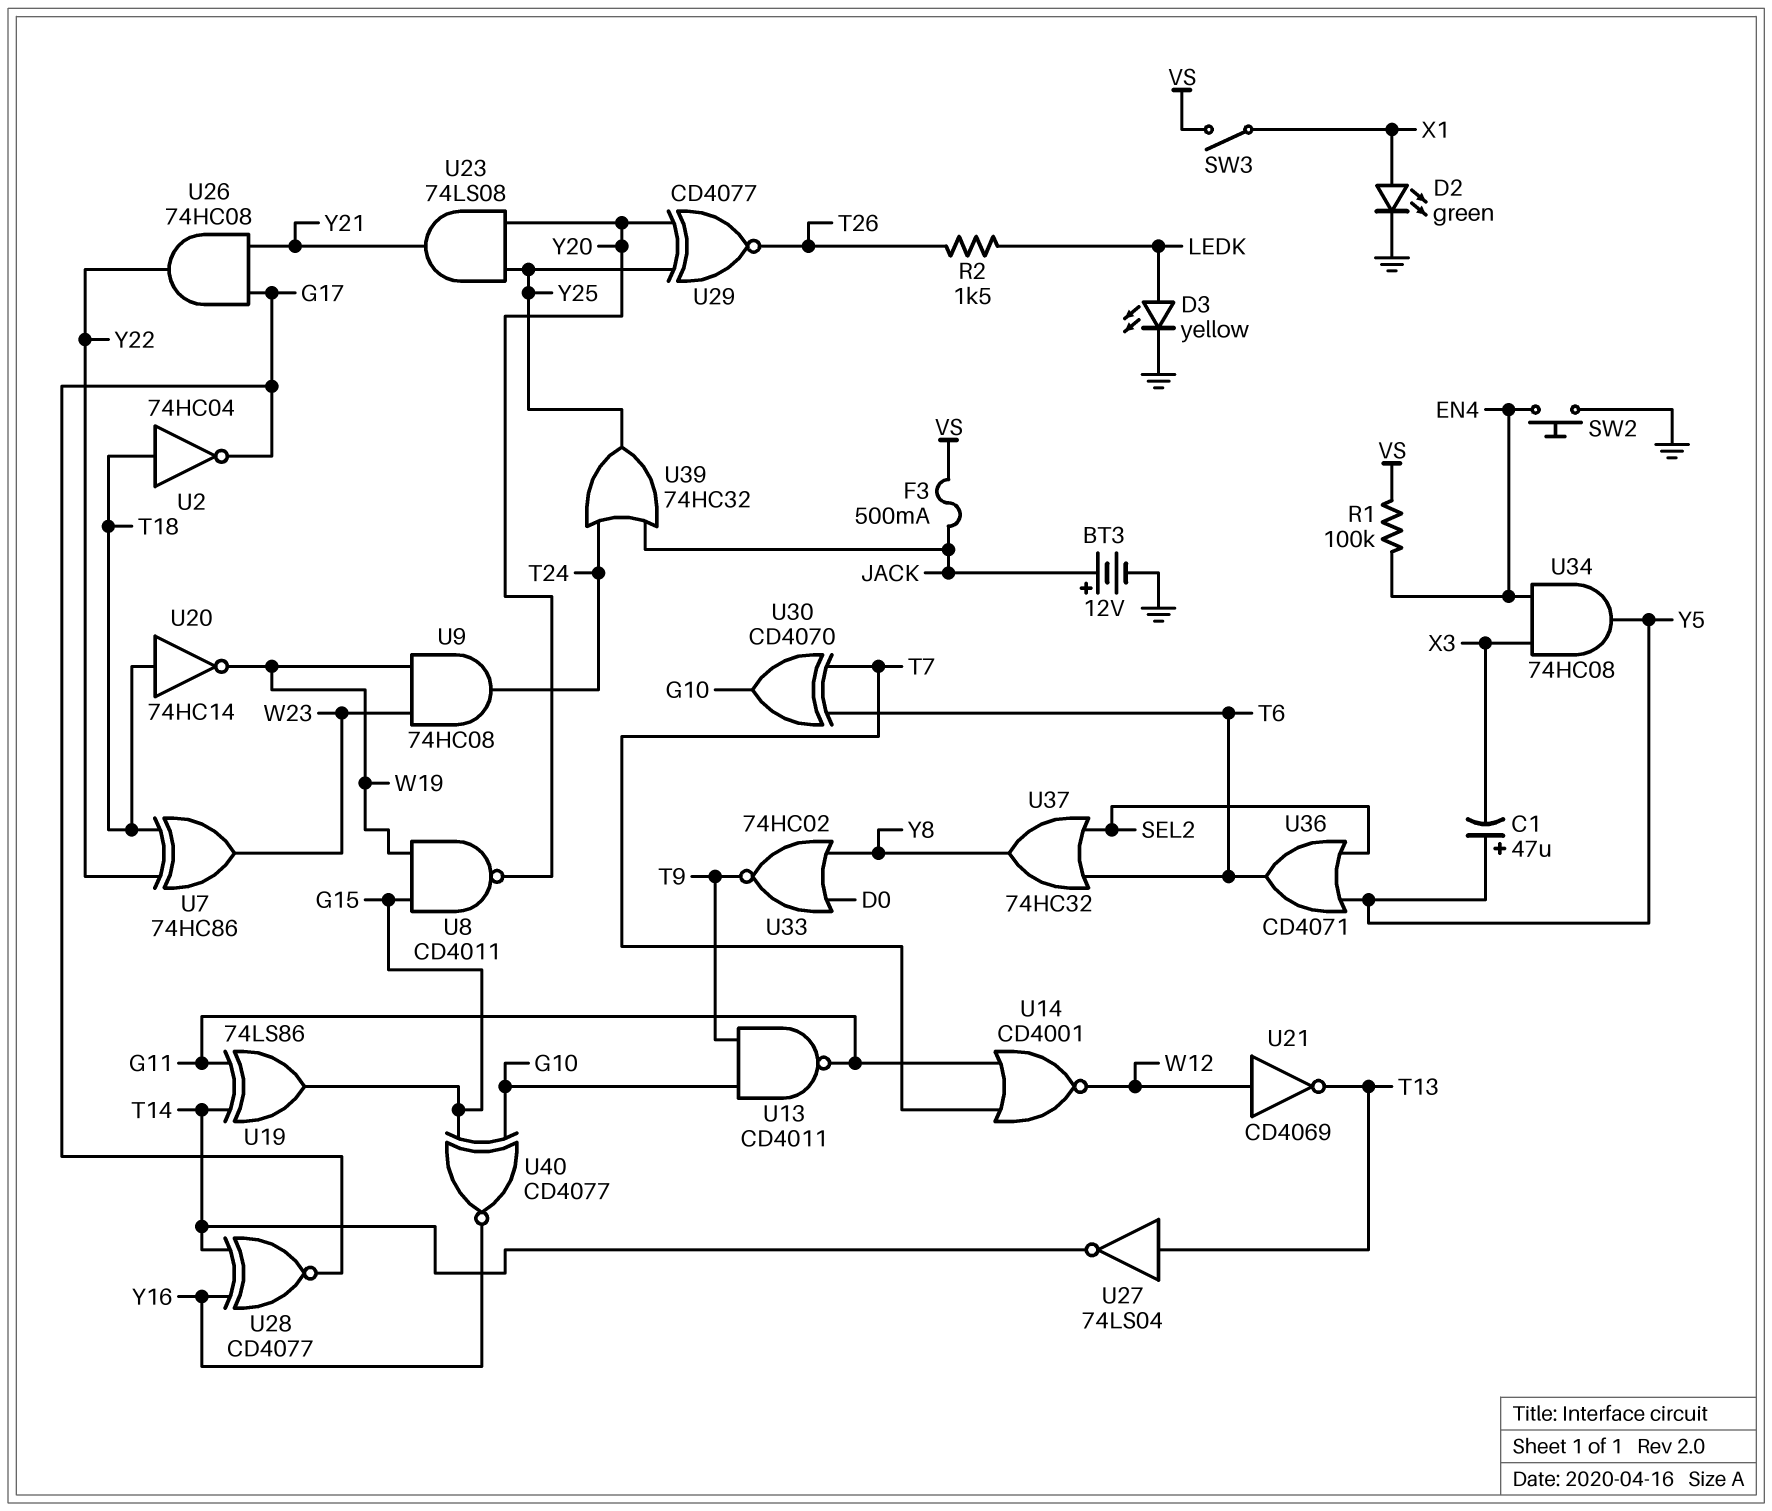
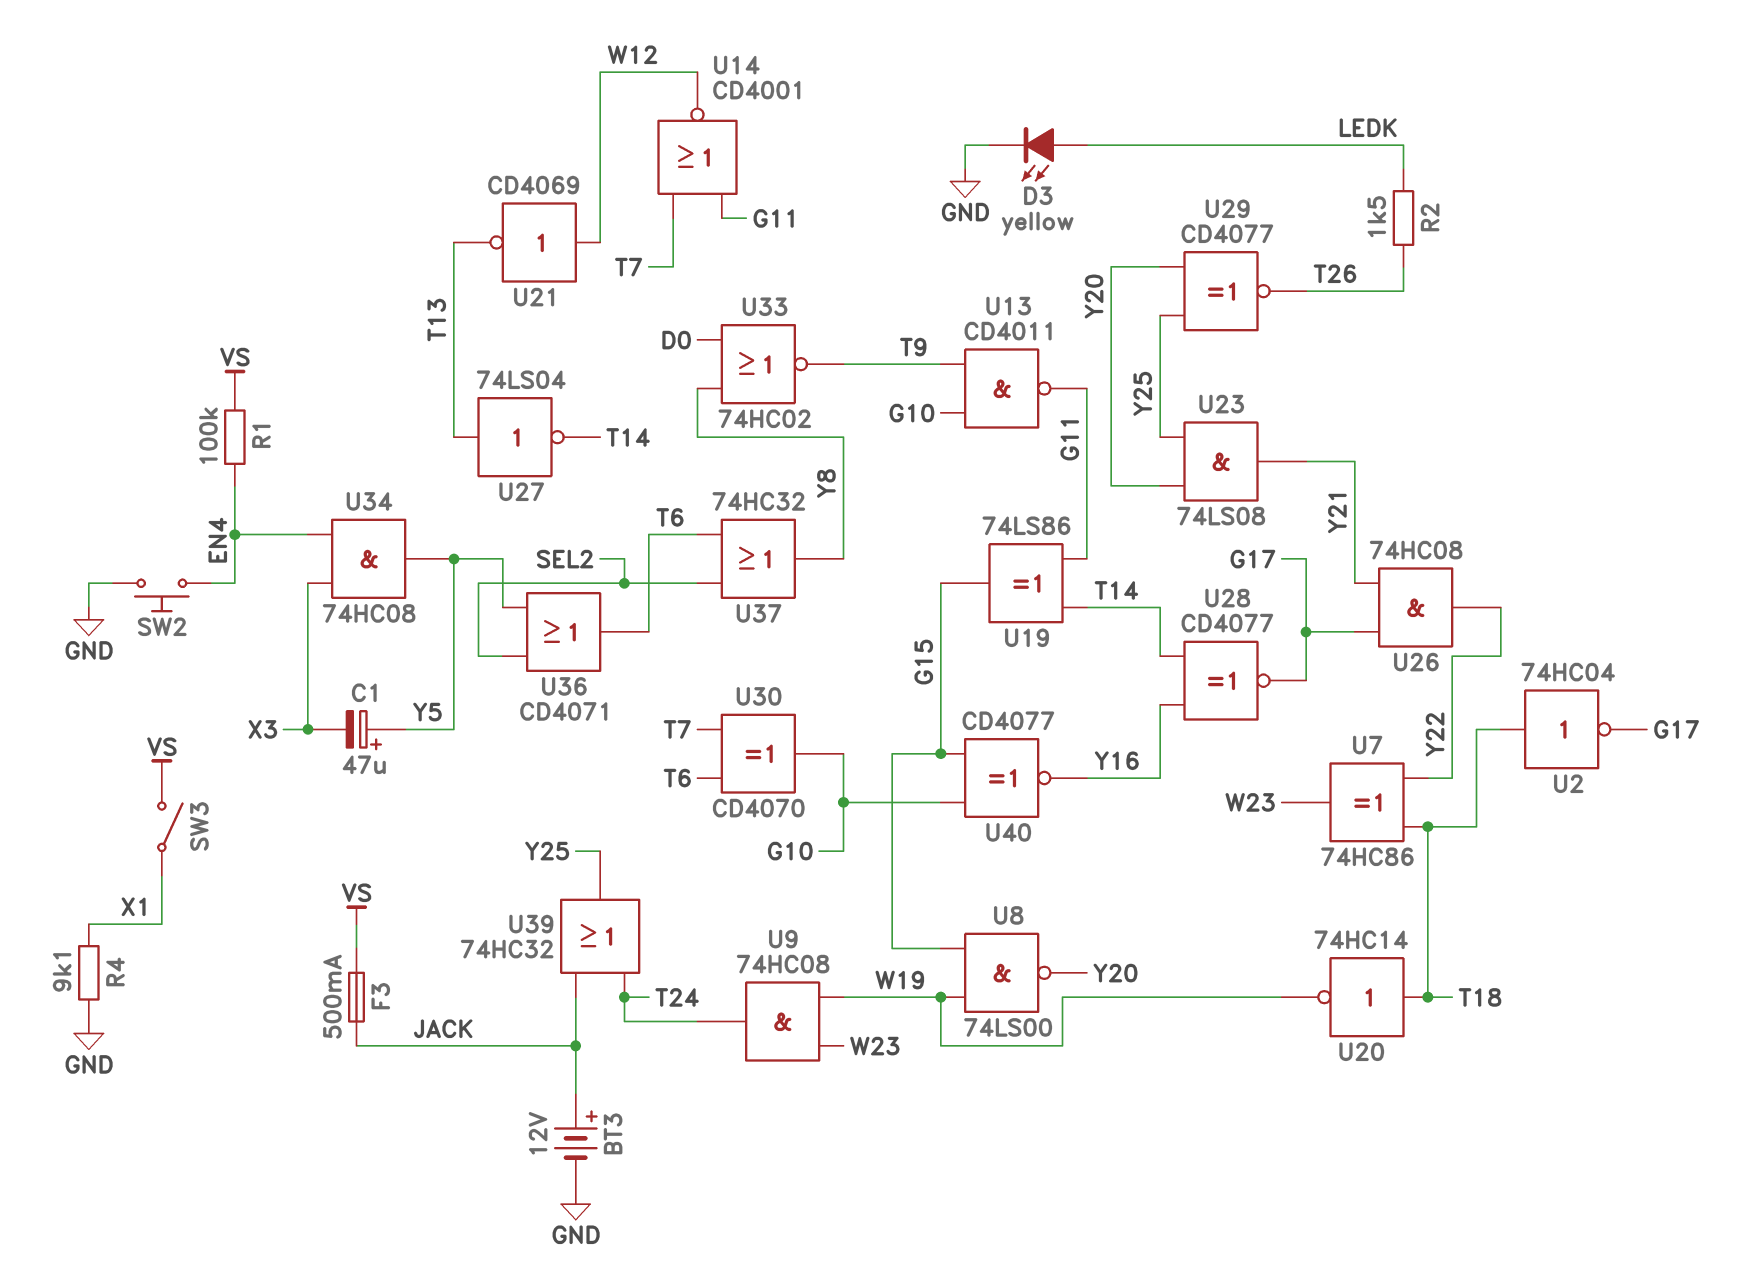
D2: LED green (A X1, K GND) -> none
R4: none -> 9.1k (GND, X1)
U8: NAND CD4011 (in G15, in W19, out Y20) -> NAND 74LS00 (in G15, in W19, out Y20)

